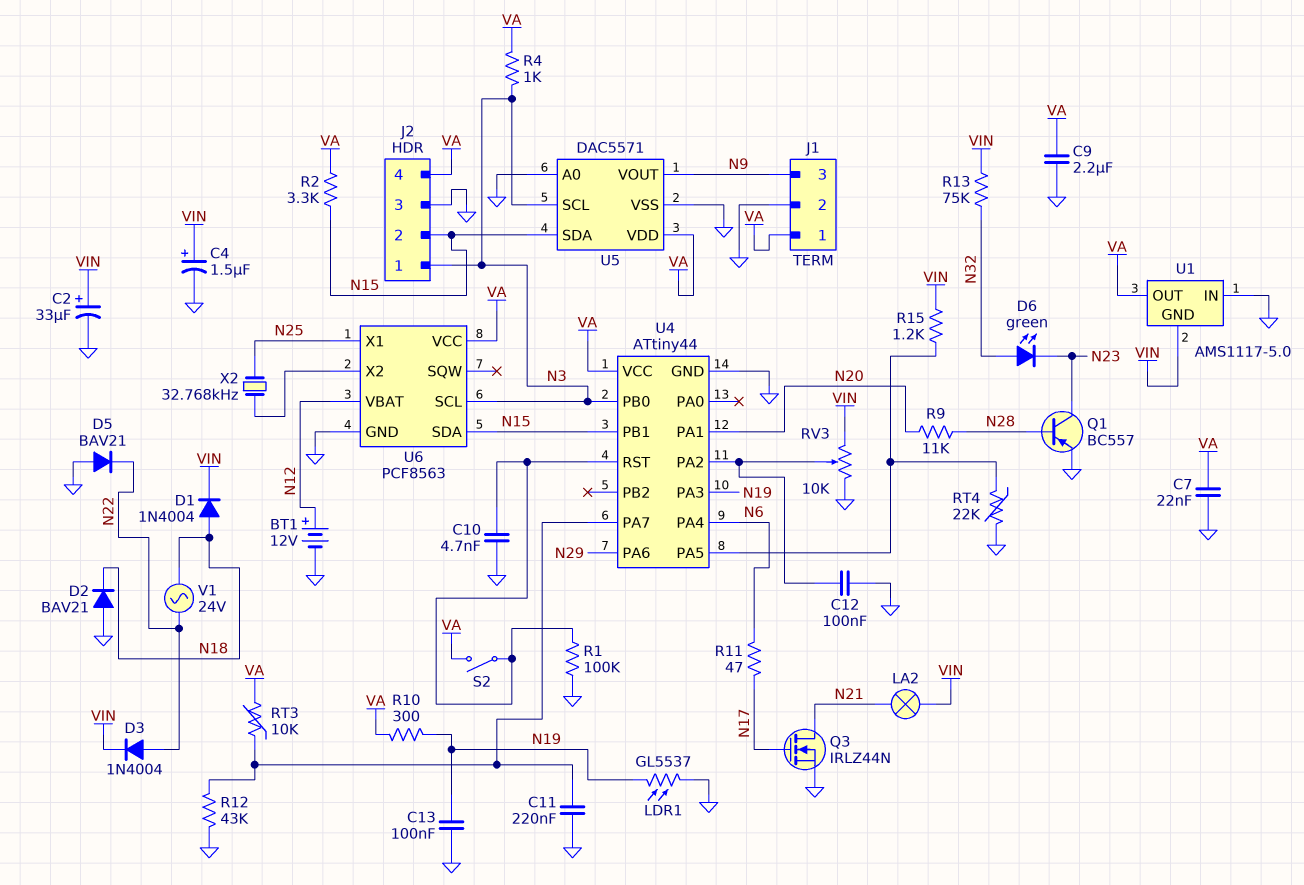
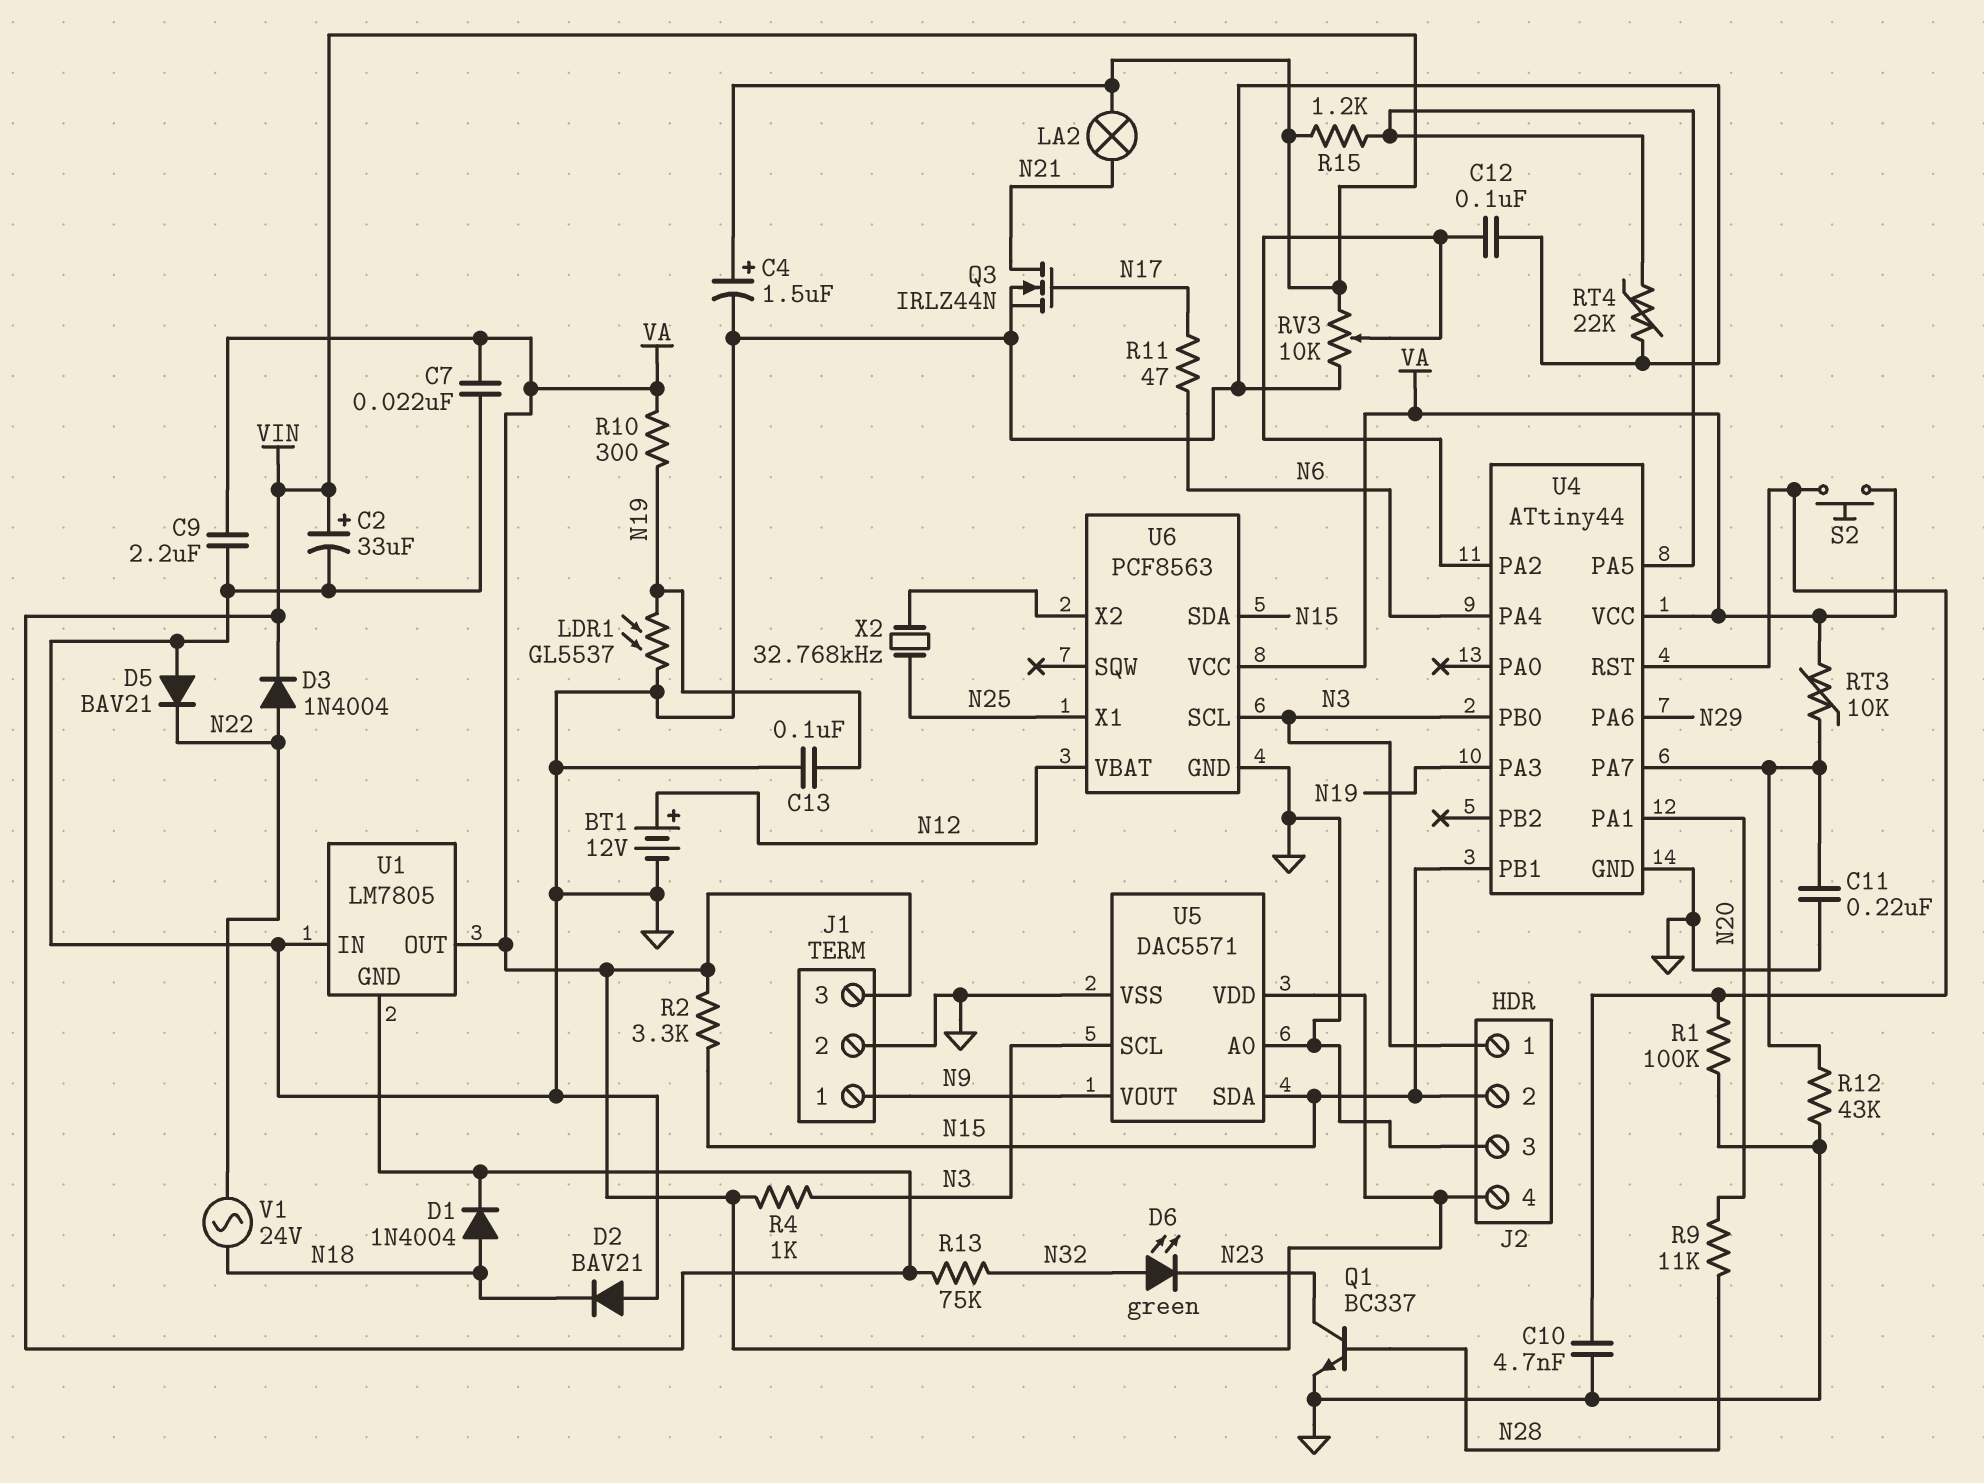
J1 pin 1: VA -> N9
J1 pin 3: N9 -> VA
Q1: PNP BC557 (B N28, C N23, E GND) -> NPN BC337 (B N28, C N23, E GND)
S2: switch (U4/RST, VA) -> button (U4/RST, VA)
U1: AMS1117-5.0 -> LM7805

